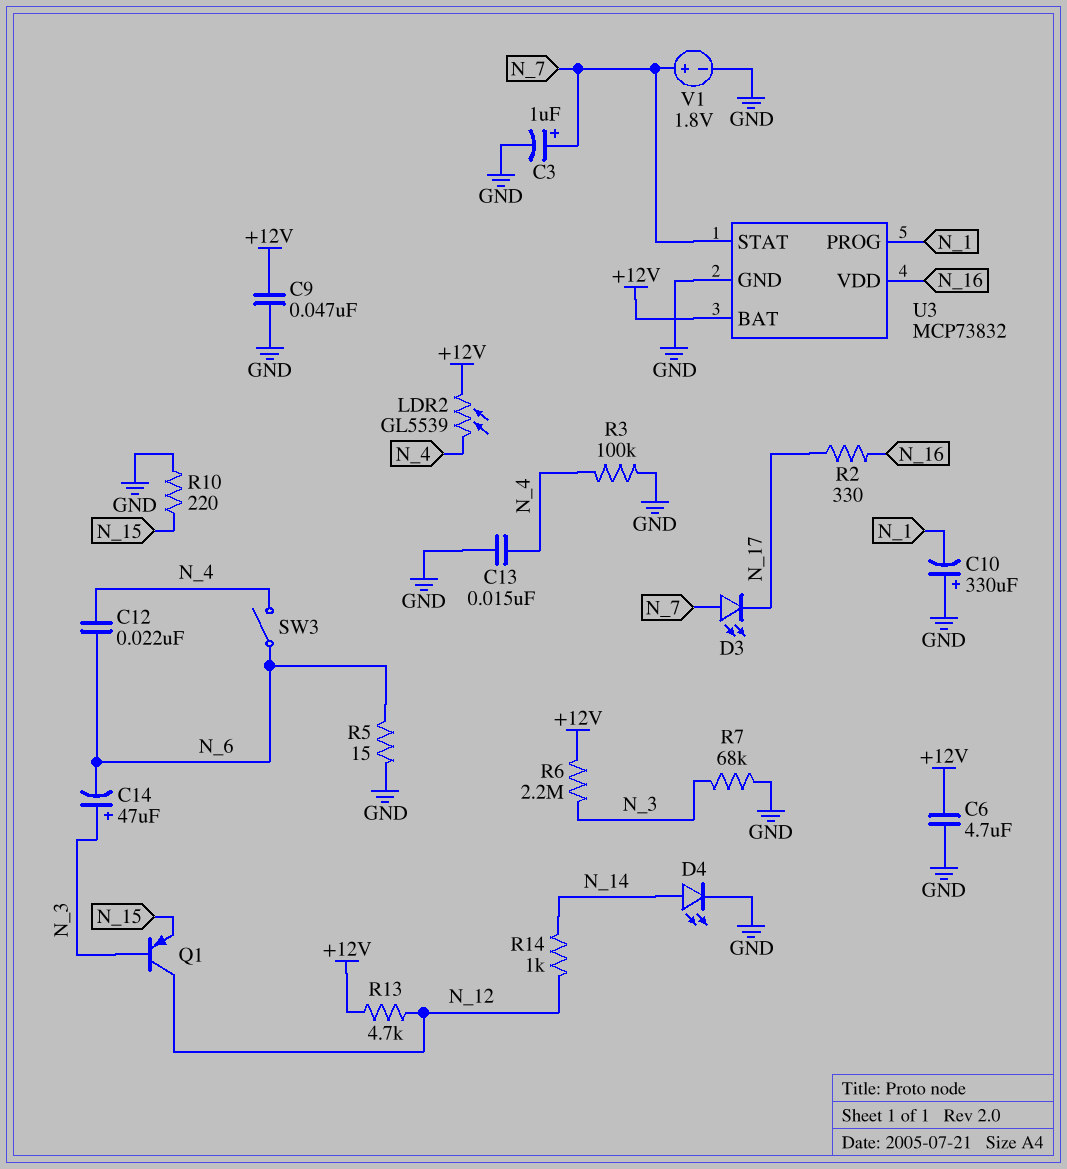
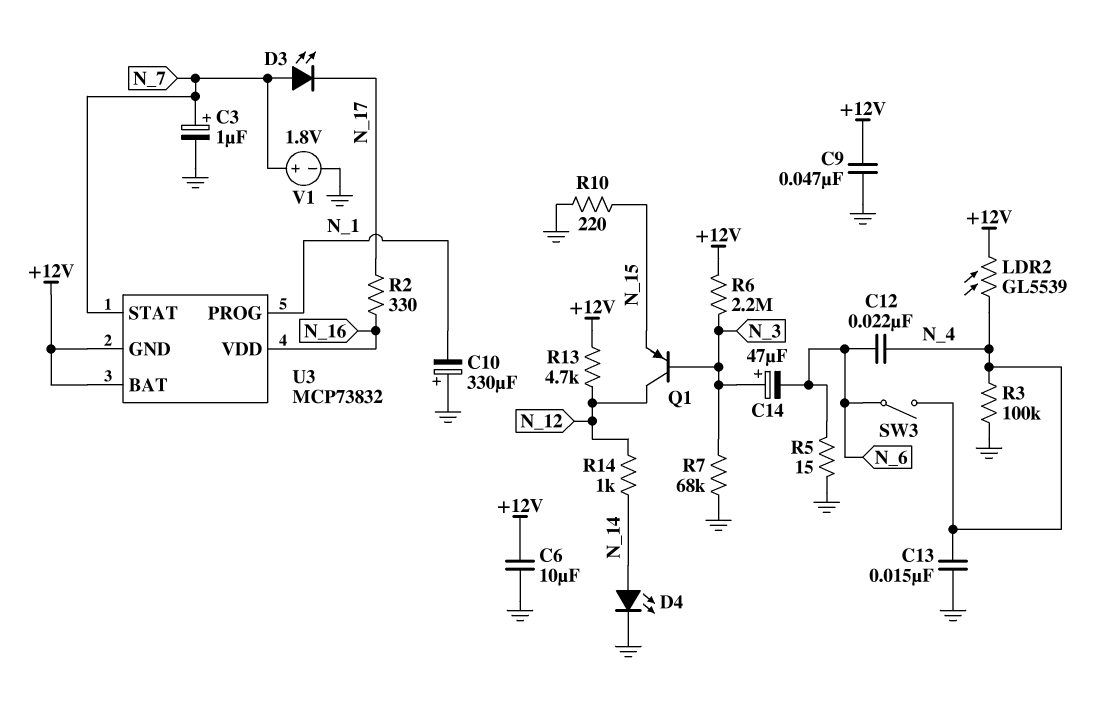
C6: 4.7uF (+12V, GND) -> 10uF (+12V, GND)
U3 pin GND: GND -> +12V

